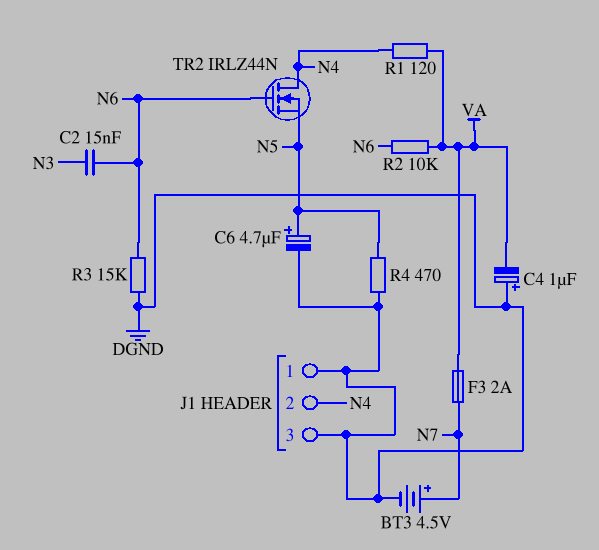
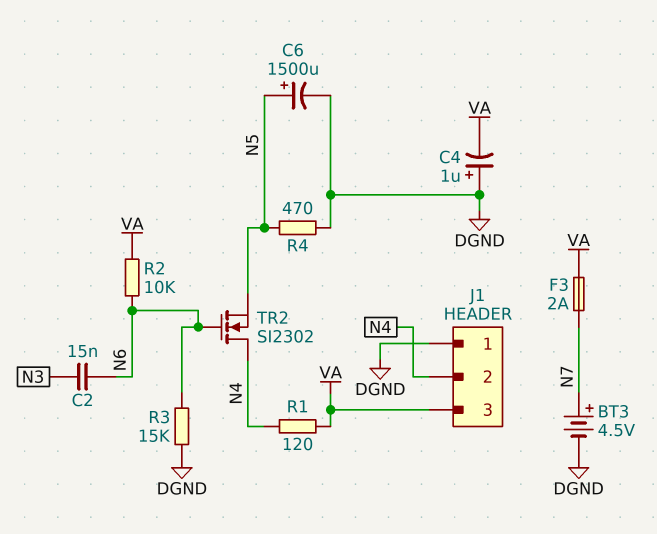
C6: 4.7uF (plus N5, minus DGND) -> 1500uF (plus N5, minus DGND)
J1 pin 3: DGND -> VA
TR2: NMOS IRLZ44N (G N6, D N4, S N5) -> NMOS SI2302 (G N6, D N4, S N5)

